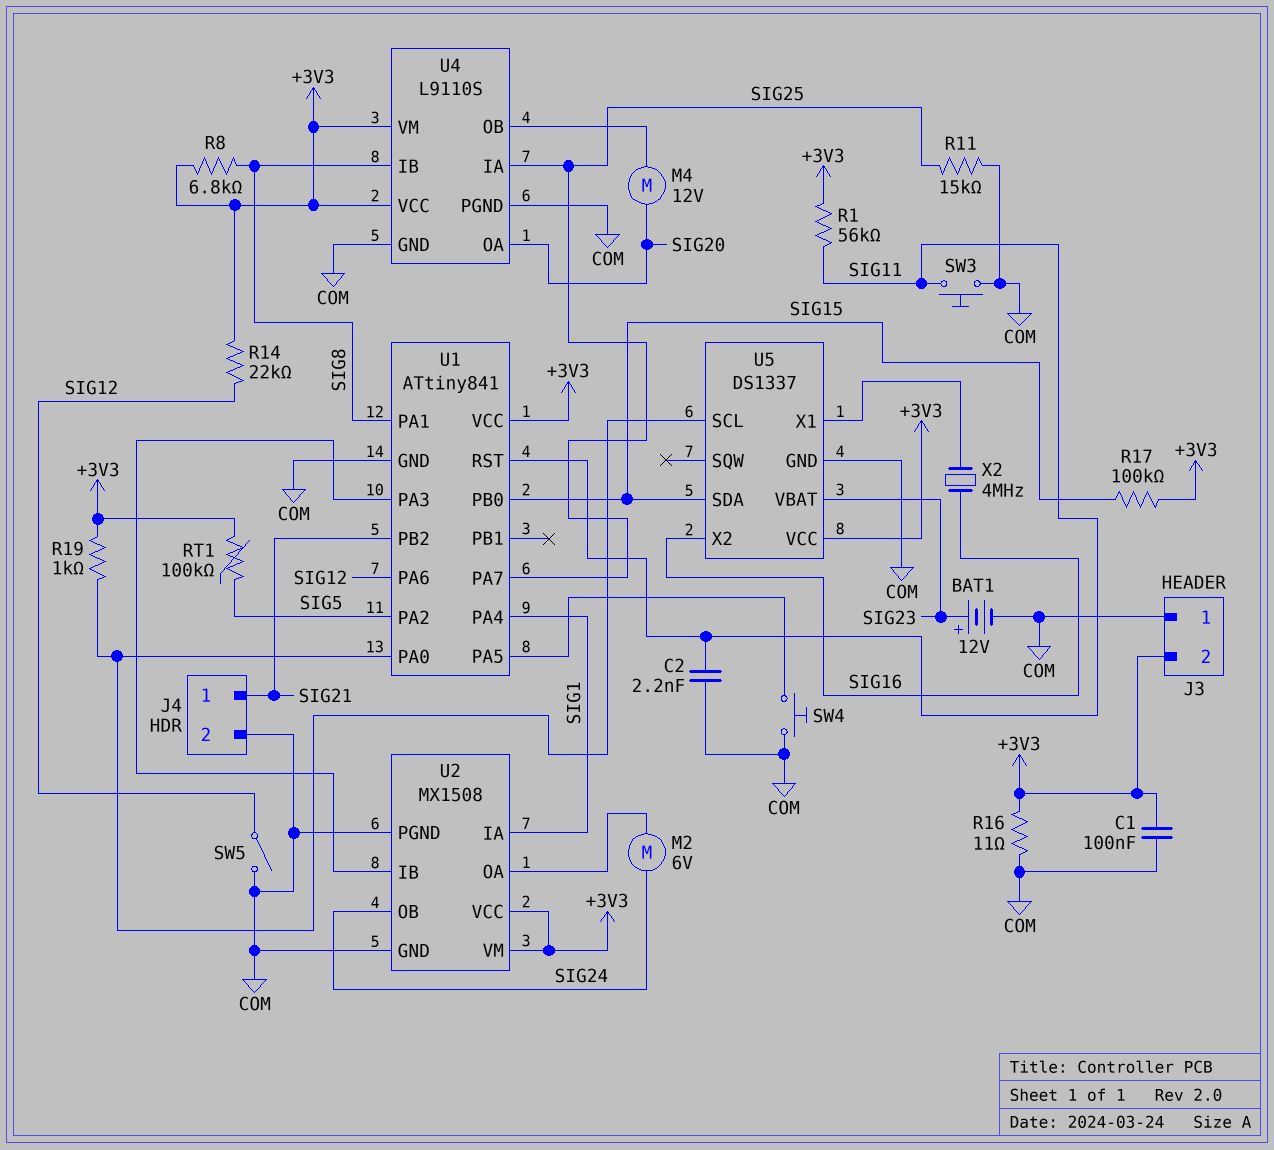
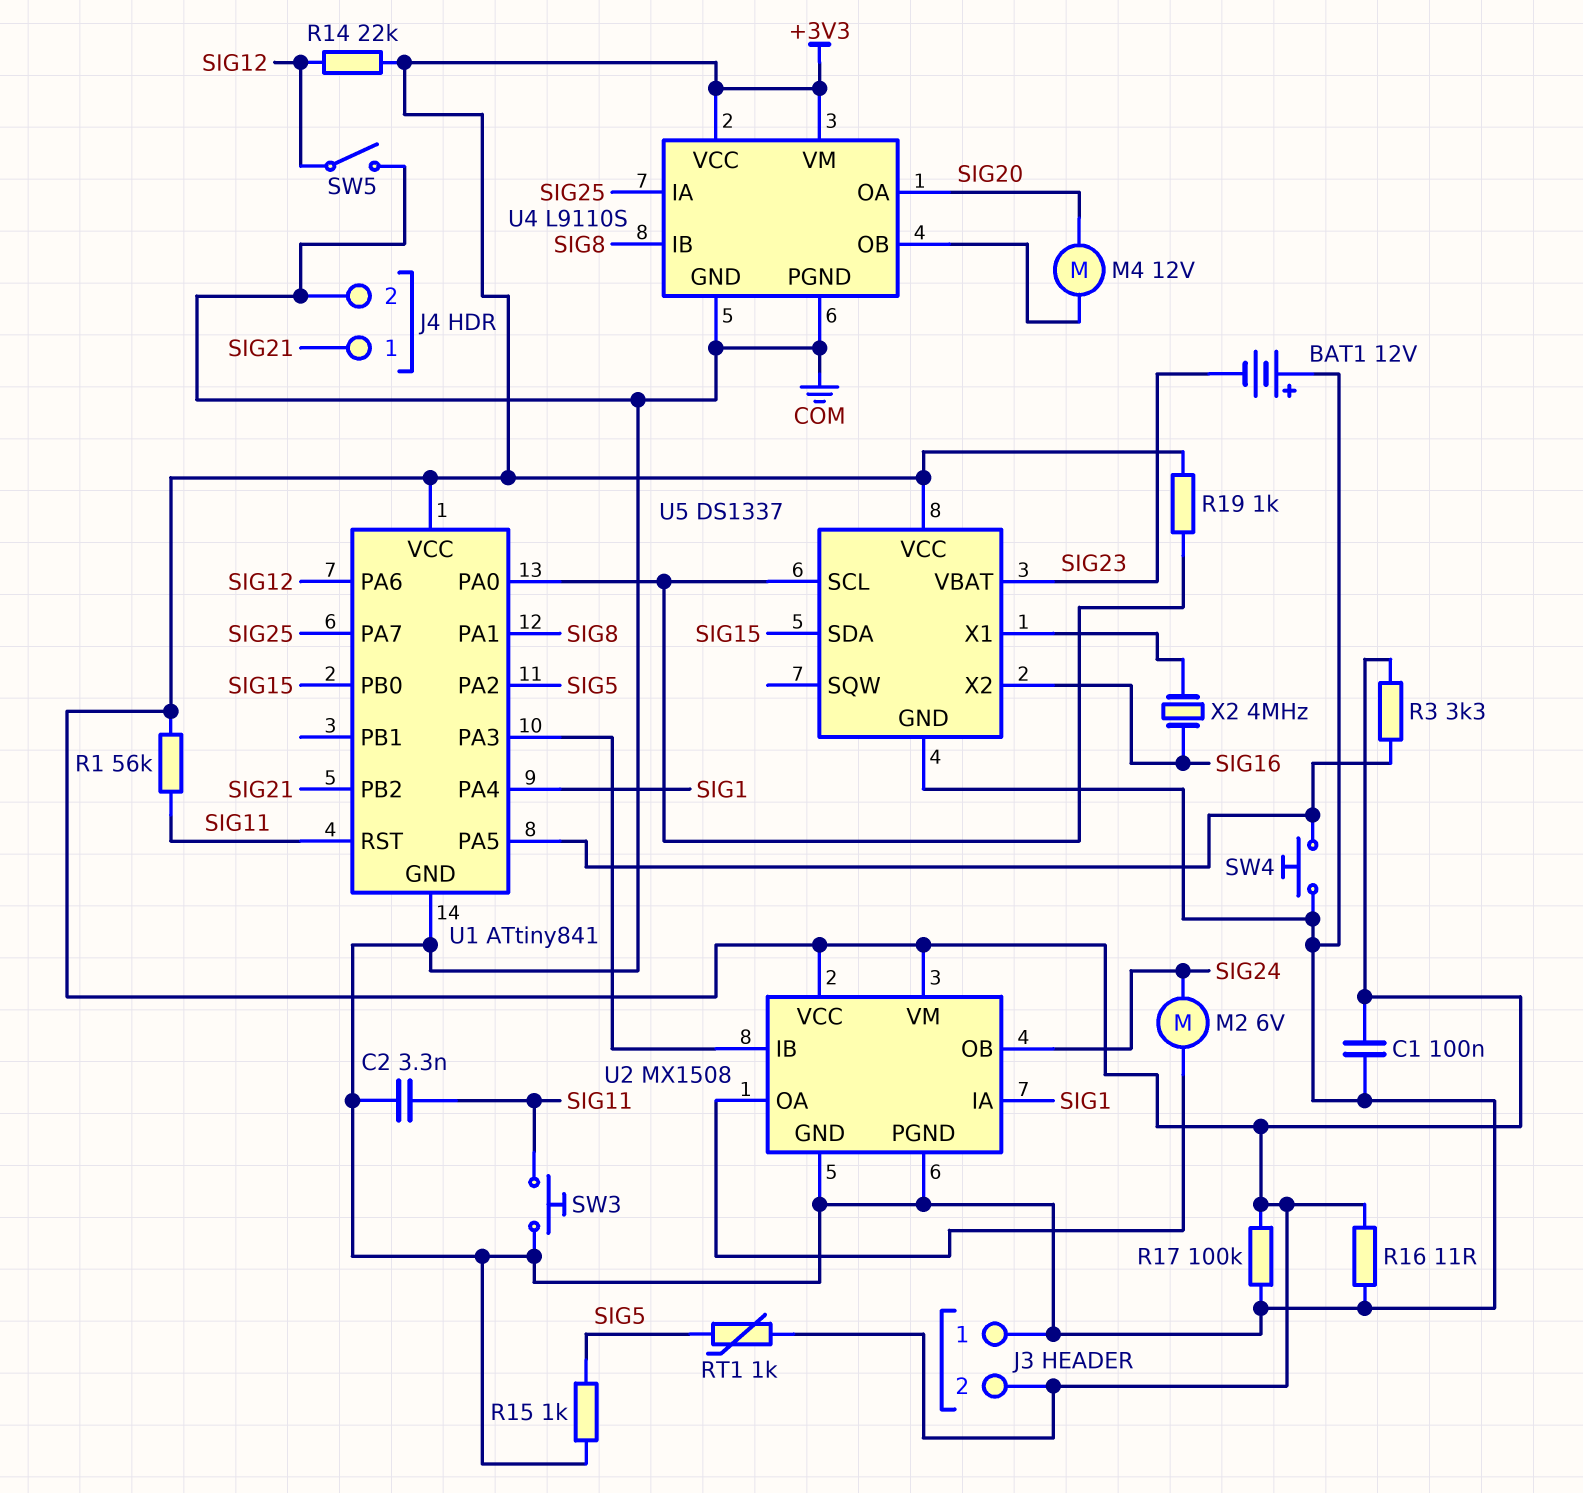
BAT1: 12V (plus SIG23, minus COM) -> 12V (plus COM, minus SIG23)
C2: 2.2nF (COM, SIG11) -> 3.3nF (COM, SIG11)
R3: none -> 3.3k (+3V3, U1/PA5)
R8: 6.8k (+3V3, SIG8) -> none
R11: 15k (COM, SIG25) -> none
R15: none -> 1k (COM, SIG5)
R17: 100k (+3V3, SIG15) -> 100k (+3V3, COM)
RT1: 100k (+3V3, SIG5) -> 1k (+3V3, SIG5)

